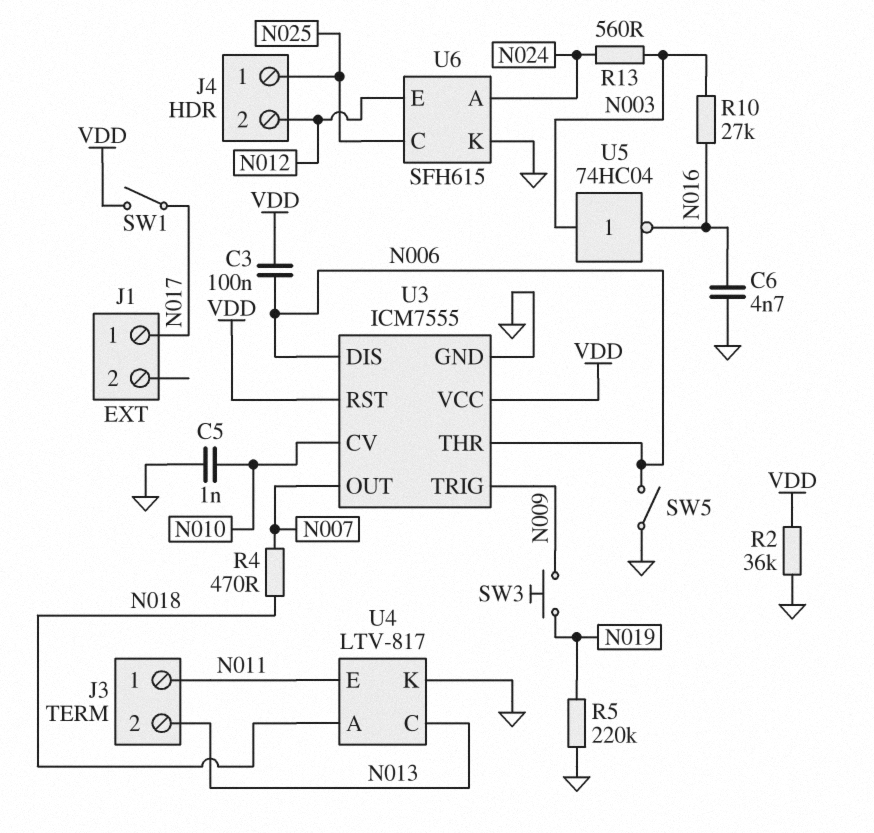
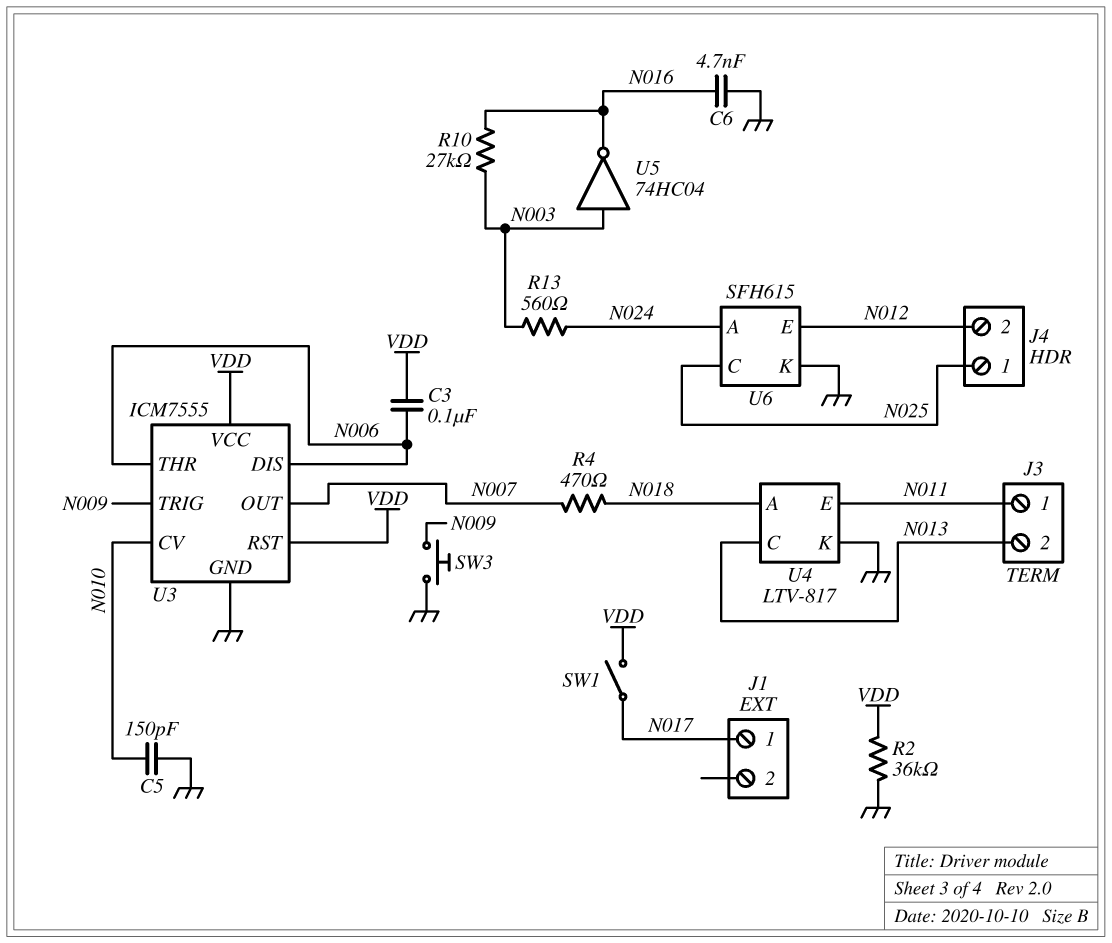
C5: 1nF (GND, N010) -> 150pF (GND, N010)
R5: 220k (GND, N019) -> none
SW3: button (N009, N019) -> button (GND, N009)
SW5: switch (GND, N006) -> none

